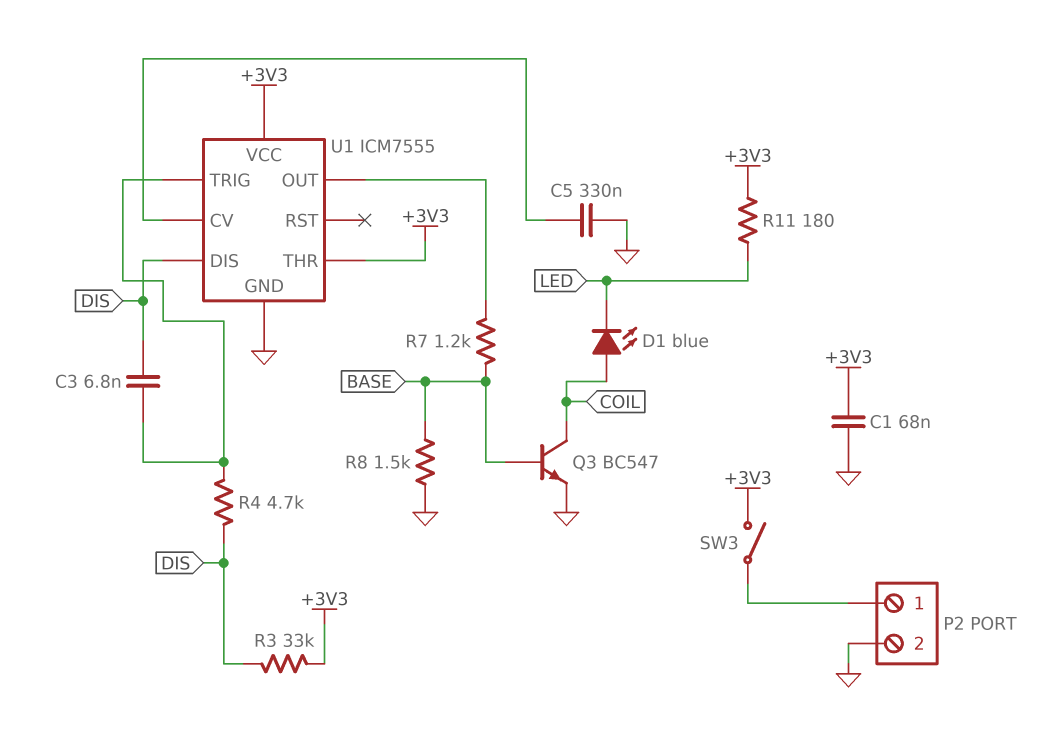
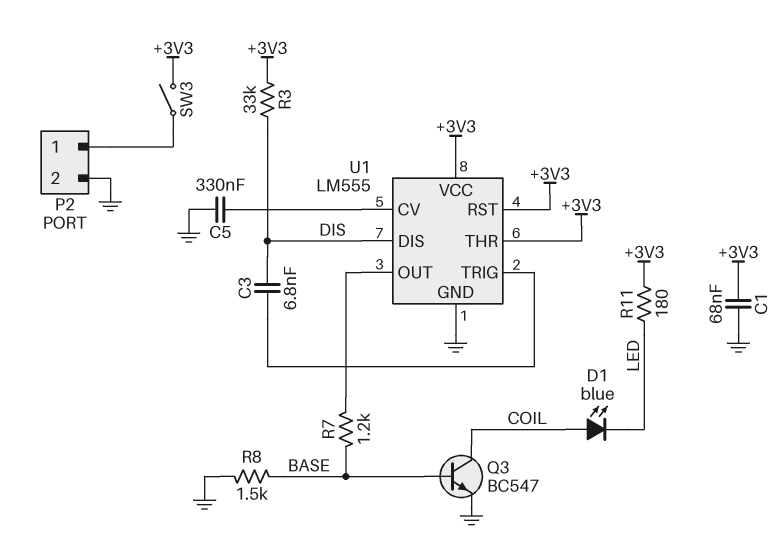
R4: 4.7k (DIS, U1/TRIG) -> none
U1: ICM7555 -> LM555
U1 pin RST: none -> +3V3

